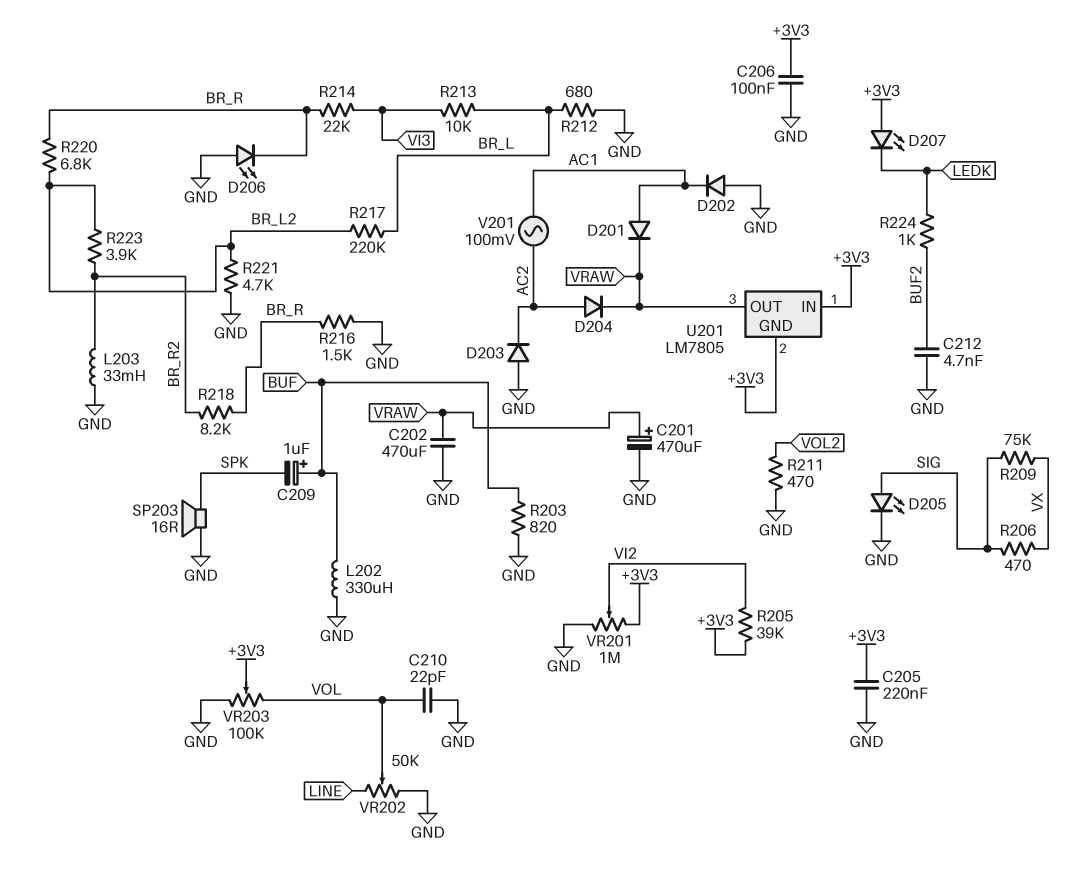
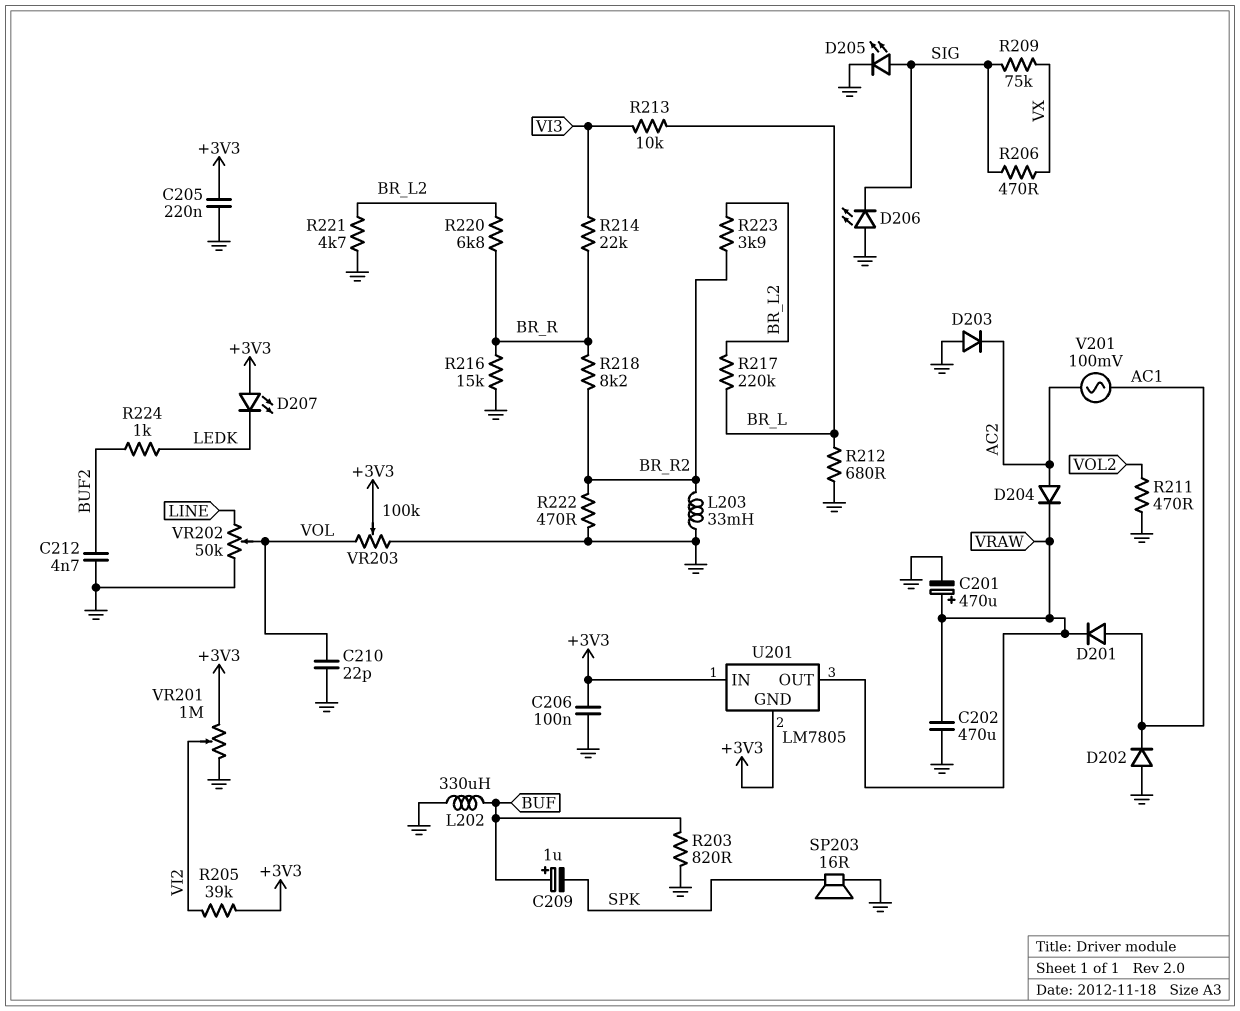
D206: LED (A GND, K BR_R) -> LED (A GND, K SIG)
R216: 1.5k (BR_R, GND) -> 15k (BR_R, GND)
R222: none -> 470 (BR_R2, GND)

